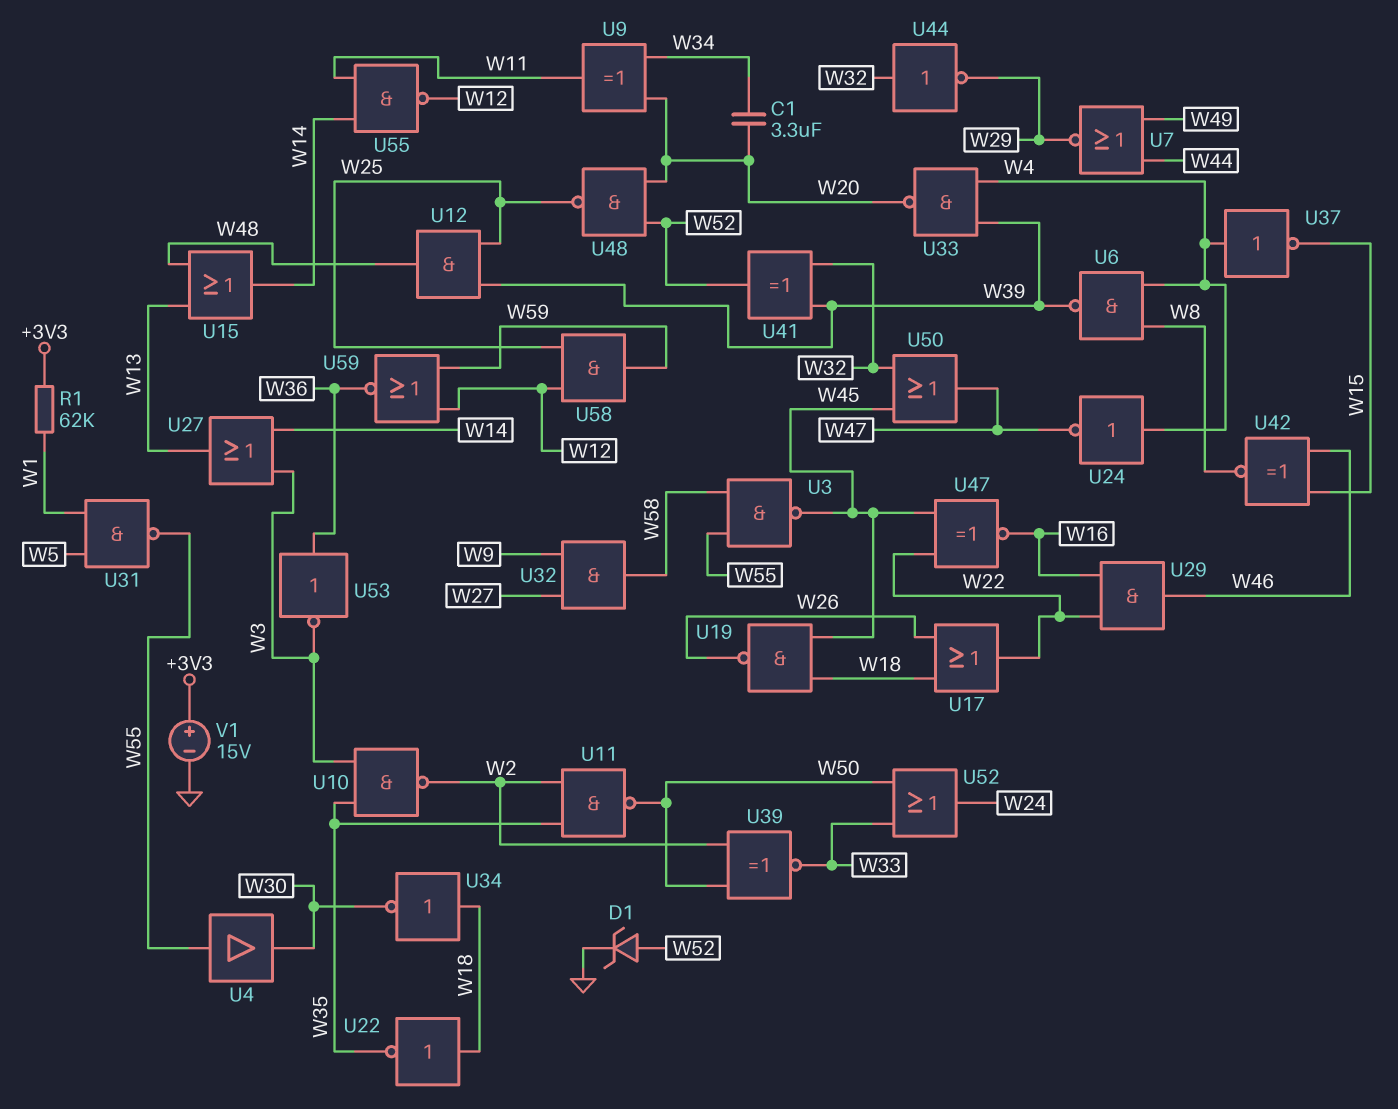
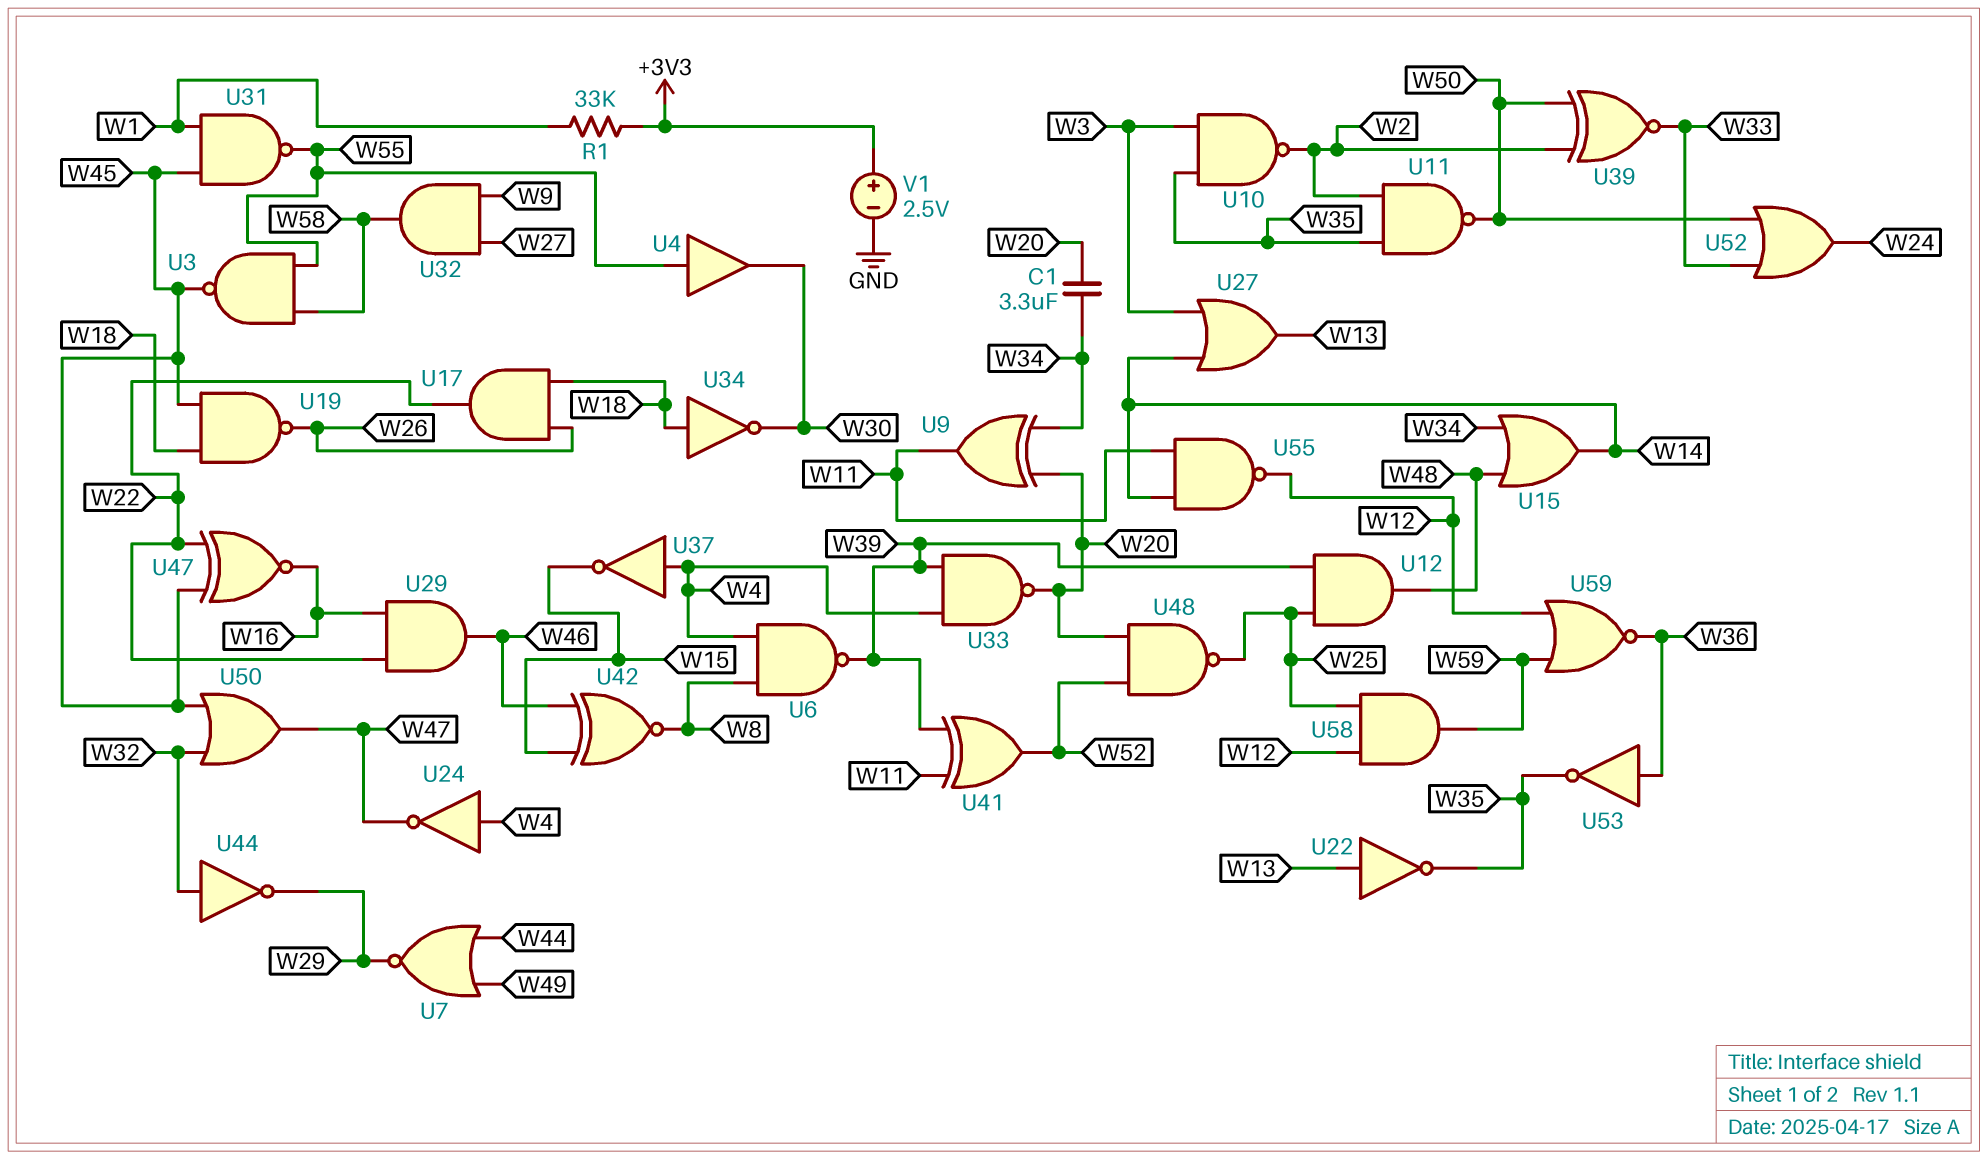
D1: zener (A W52, K GND) -> none
R1: 62k (+3V3, W1) -> 33k (+3V3, W1)
U15: OR (in W13, in W48, out W14) -> OR (in W34, in W48, out W14)
U17: OR (in W18, in W26, out W22) -> AND (in W18, in W26, out W22)
U22: NOT (in W18, out W35) -> NOT (in W13, out W35)
U31: NAND (in W1, in W5, out W55) -> NAND (in W1, in W45, out W55)
U41: XOR (in W32, in W39, out W52) -> XOR (in W11, in W39, out W52)
U53: NOT (in W36, out W3) -> NOT (in W36, out W35)
V1: 15V (plus +3V3, minus GND) -> 2.5V (plus +3V3, minus GND)

